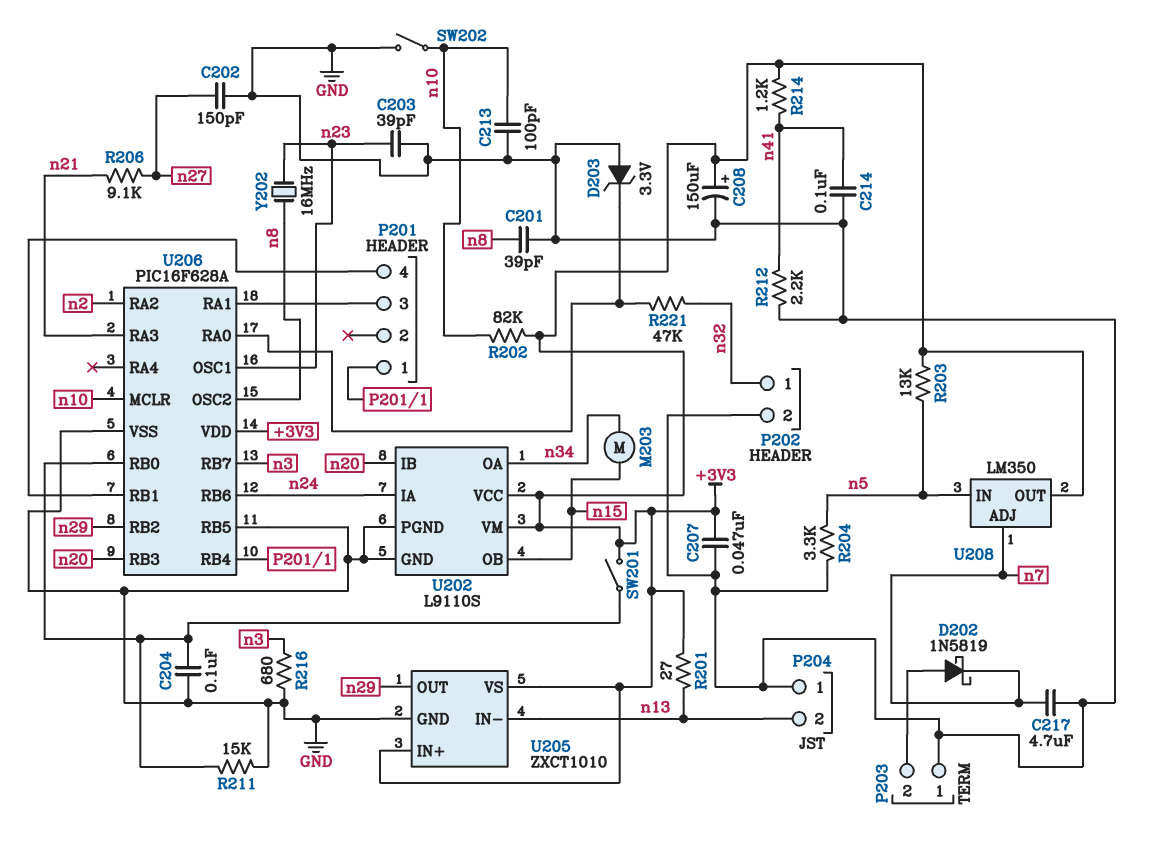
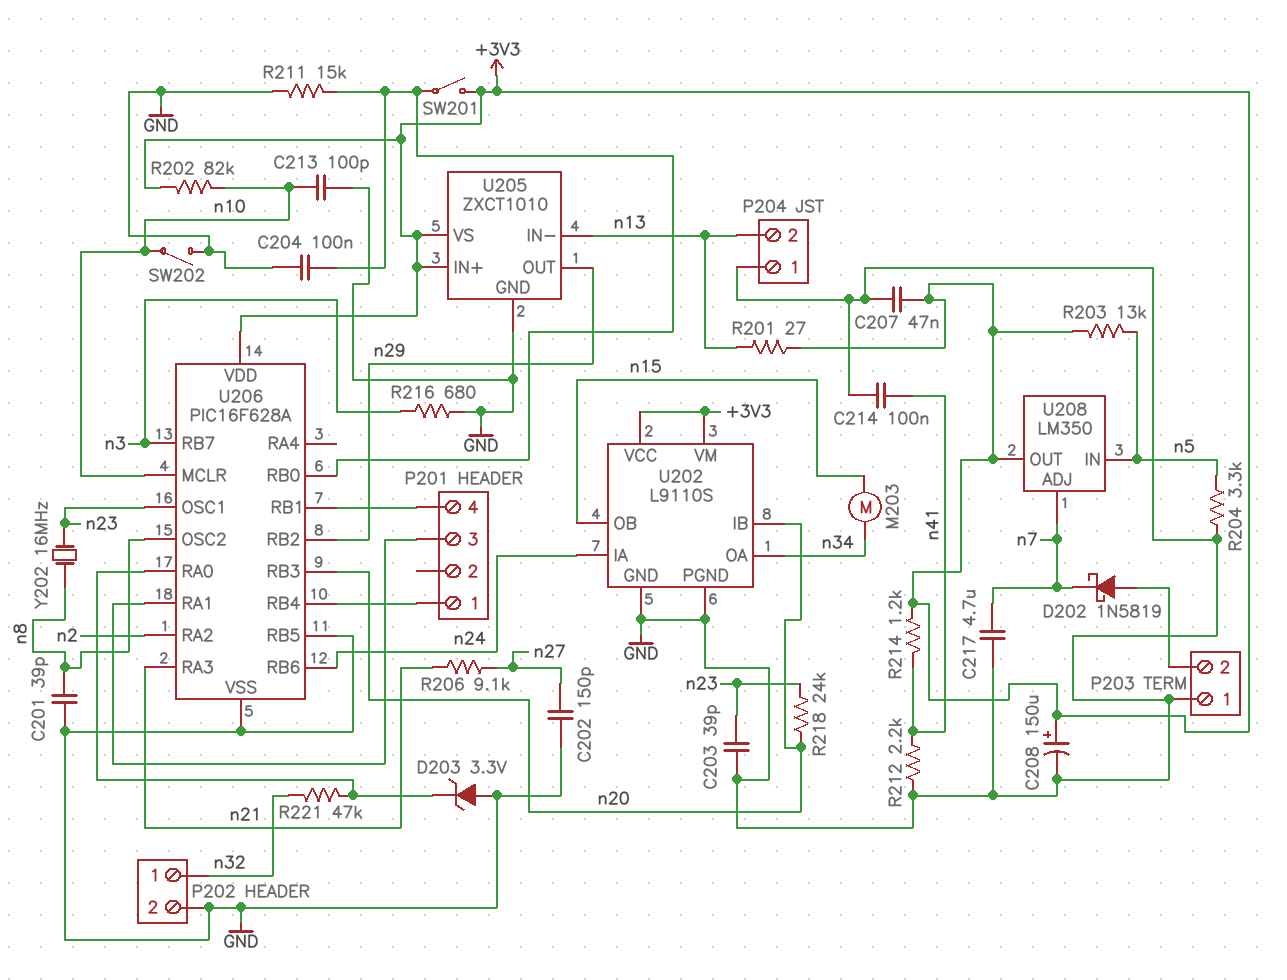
R218: none -> 24k (n20, n23)

